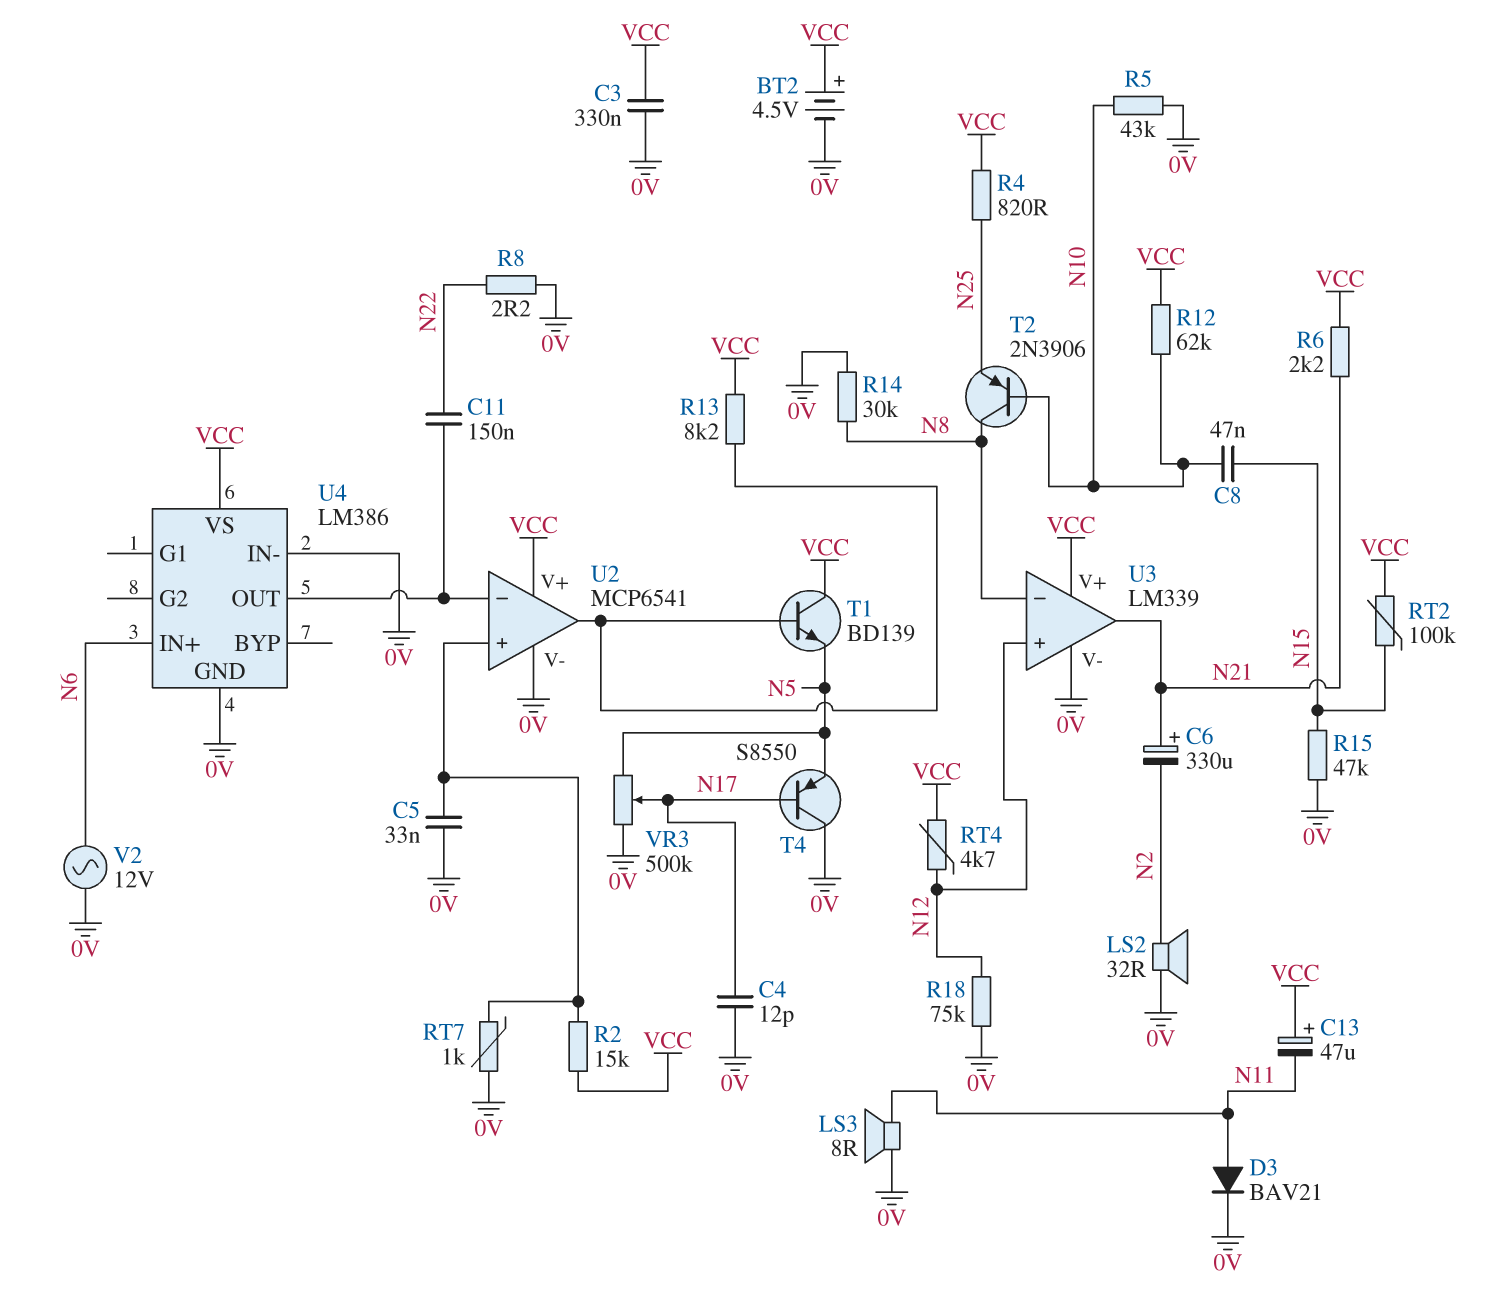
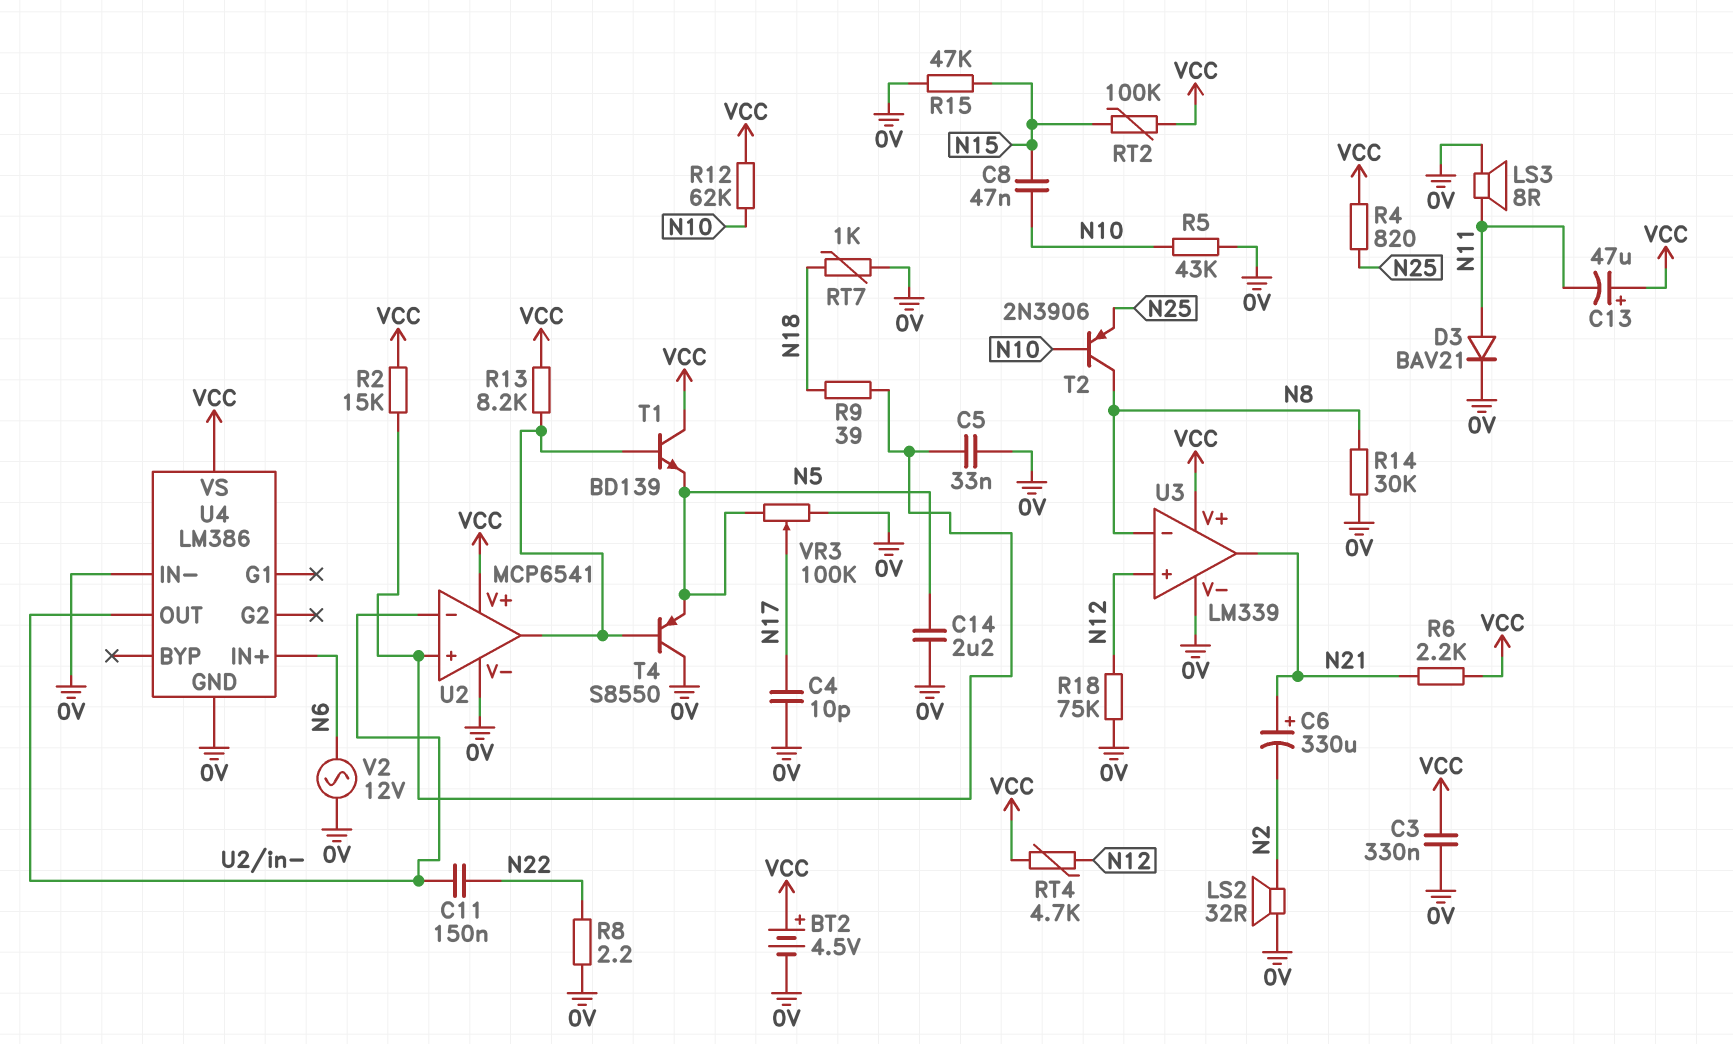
C4: 12pF (0V, N17) -> 10pF (0V, N17)
C14: none -> 2.2uF (0V, N5)
R9: none -> 39 (N18, U2/in+)
RT7: 1k (0V, U2/in+) -> 1k (0V, N18)
T4: PNP S8550 (B N17, C 0V, E N5) -> PNP S8550 (B U2/out, C 0V, E N5)
VR3: 500k (0V, N5, wiper N17) -> 100k (0V, N5, wiper N17)

